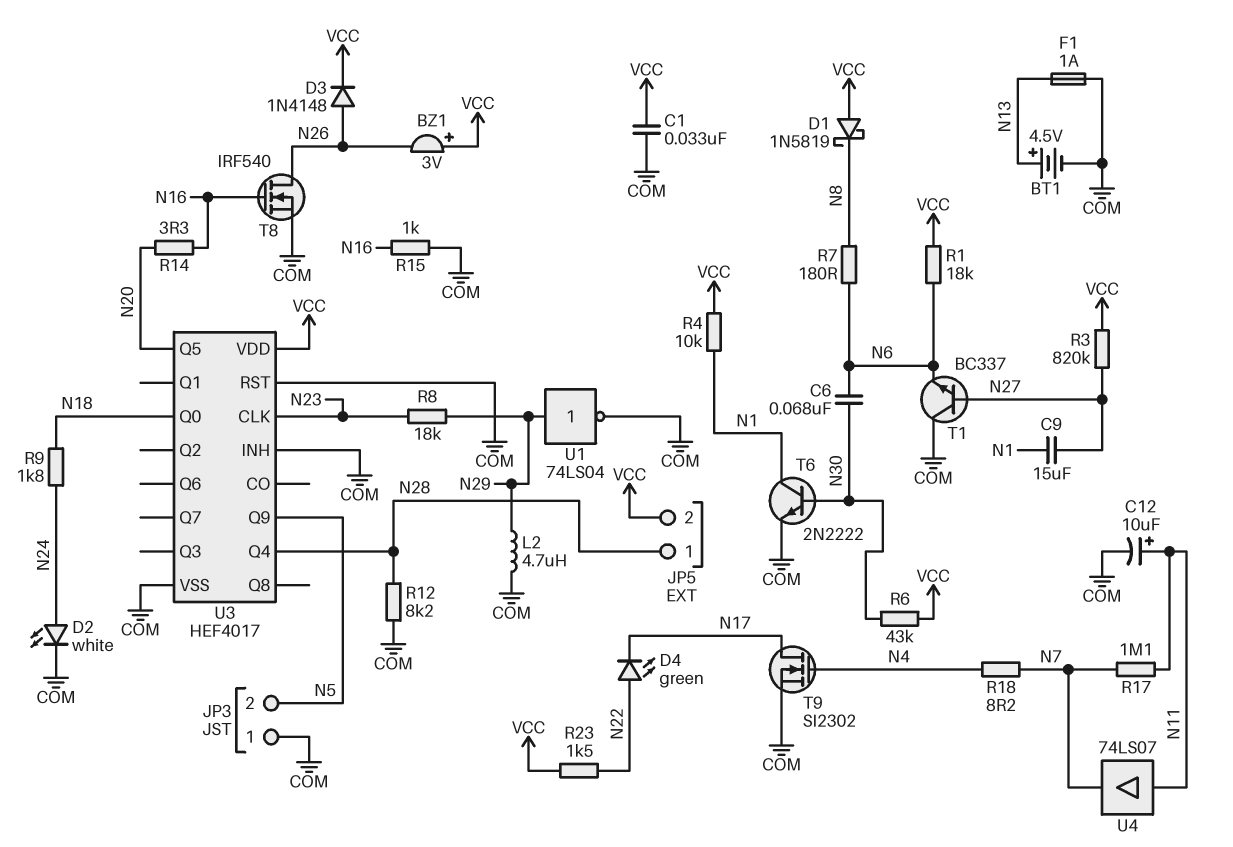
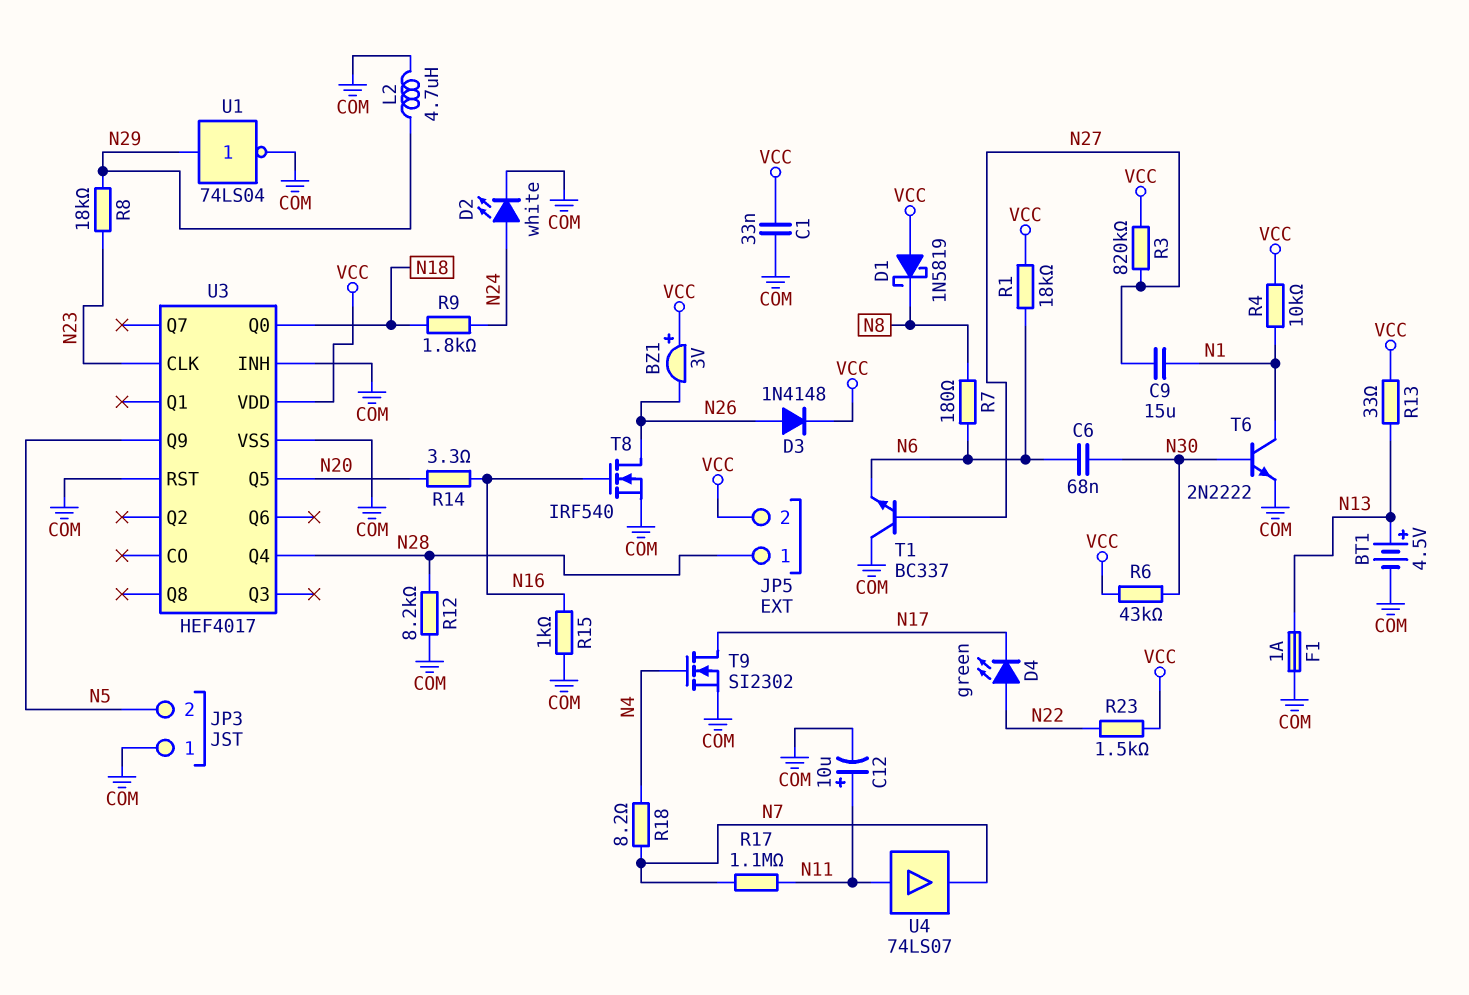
R13: none -> 33 (N13, VCC)

